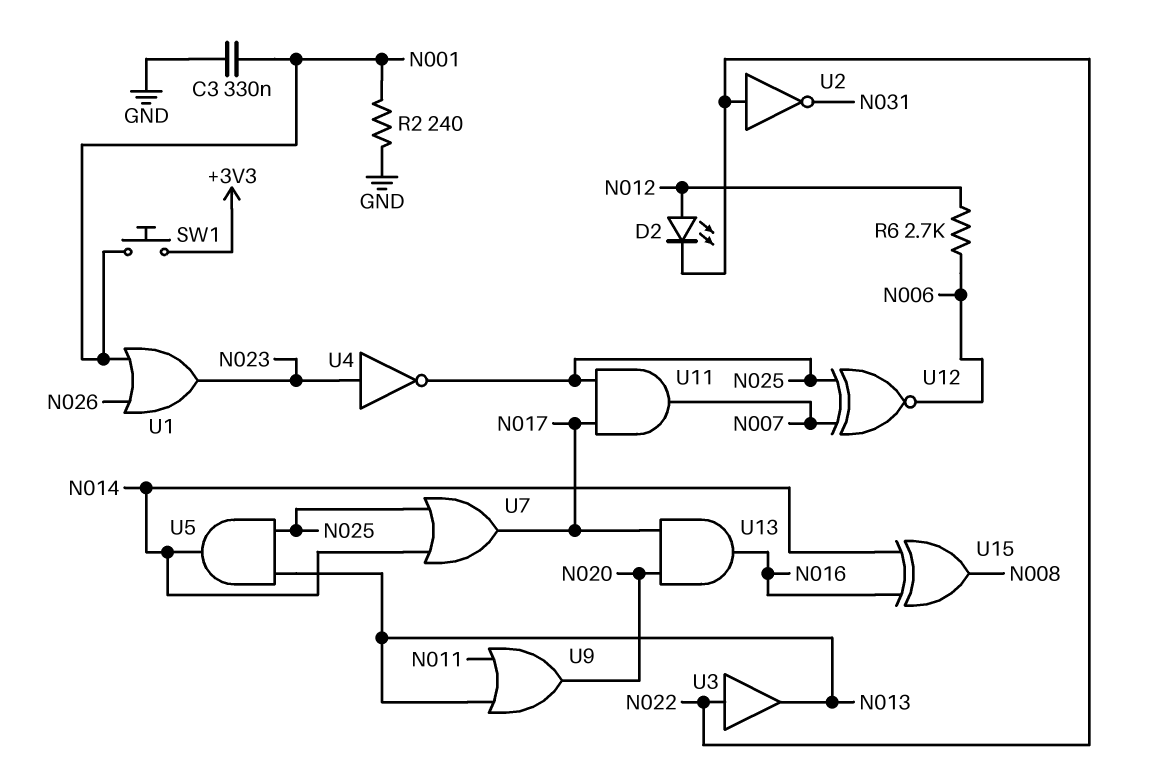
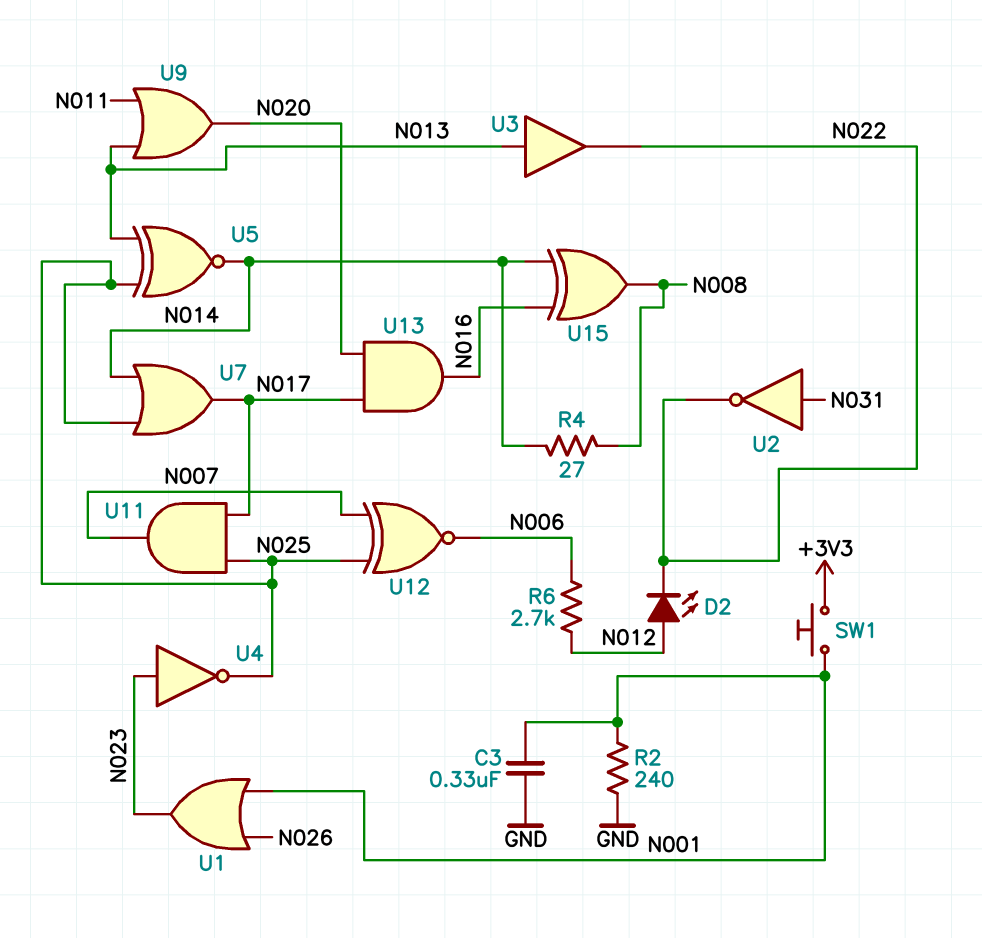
R4: none -> 27 (N008, N014)
U2: NOT (in N022, out N031) -> NOT (in N031, out N022)
U3: buffer (in N022, out N013) -> buffer (in N013, out N022)
U5: AND (in N013, in N025, out N014) -> XNOR (in N013, in N025, out N014)

